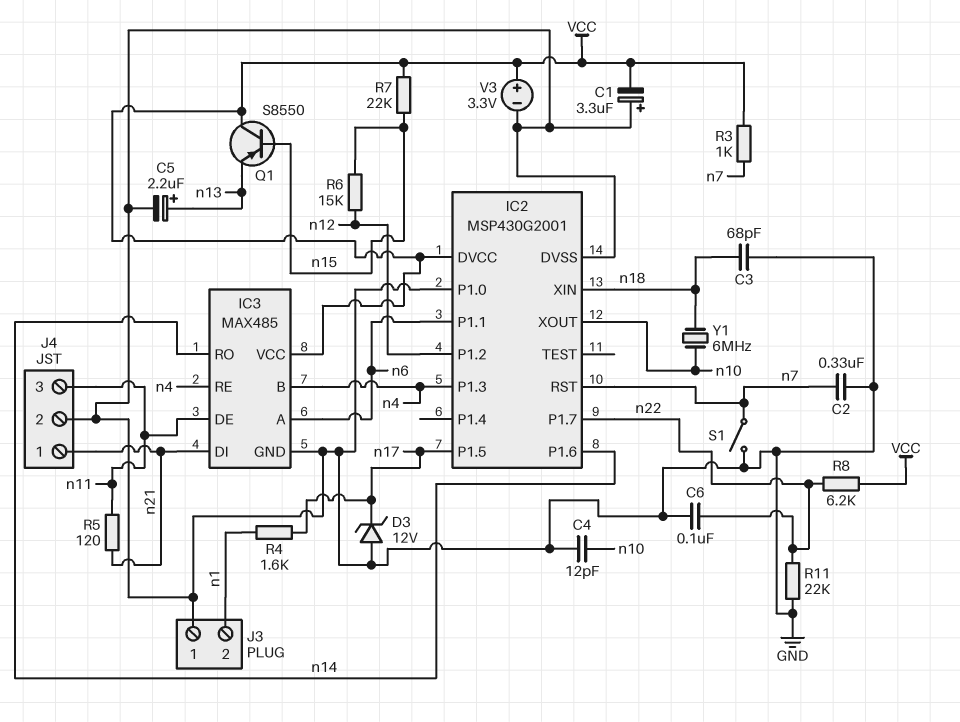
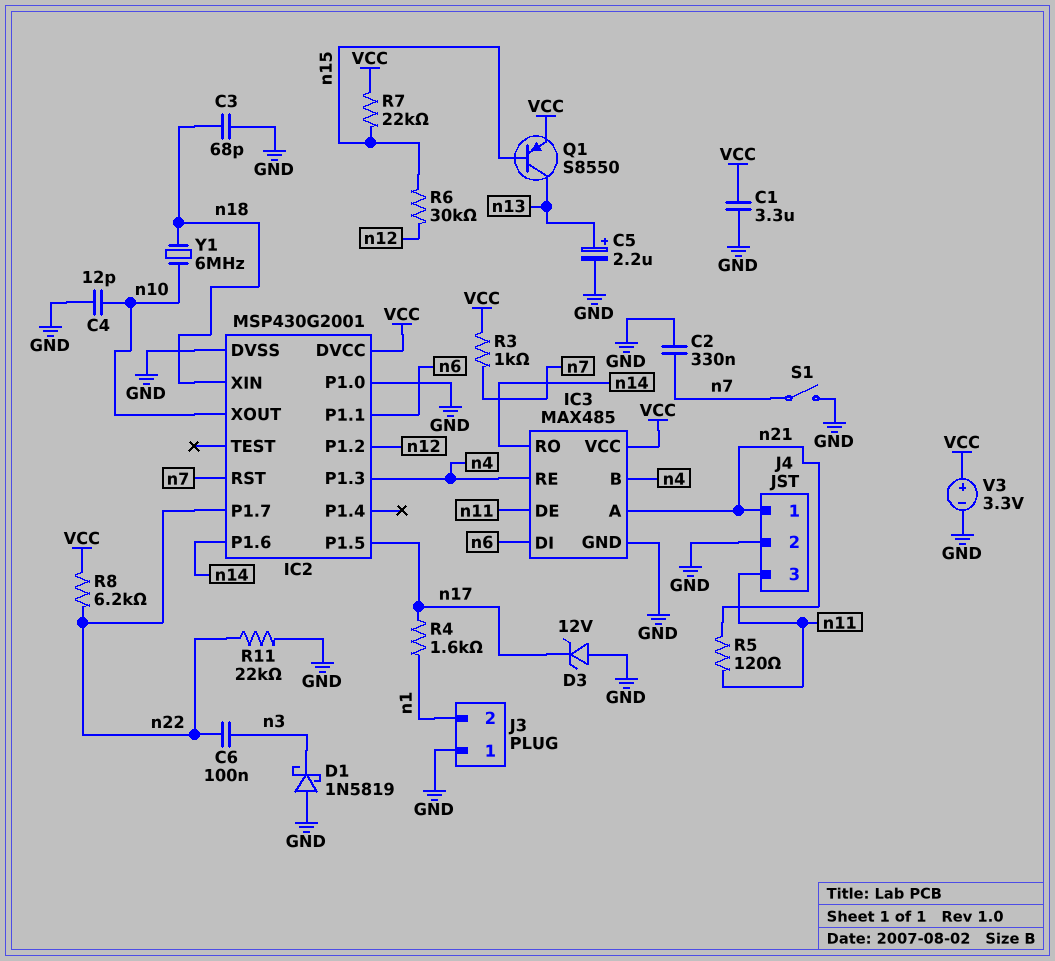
C1: 3.3uF (plus GND, minus VCC) -> 3.3uF (GND, VCC)
C6: 100nF (GND, n22) -> 100nF (n3, n22)
D1: none -> schottky 1N5819 (A GND, K n3)
IC3 pin A: n6 -> n21
IC3 pin DI: n21 -> n6
Q1: PNP S8550 (B n15, C VCC, E n13) -> PNP S8550 (B n15, C n13, E VCC)
R6: 15k (n12, n15) -> 30k (n12, n15)

